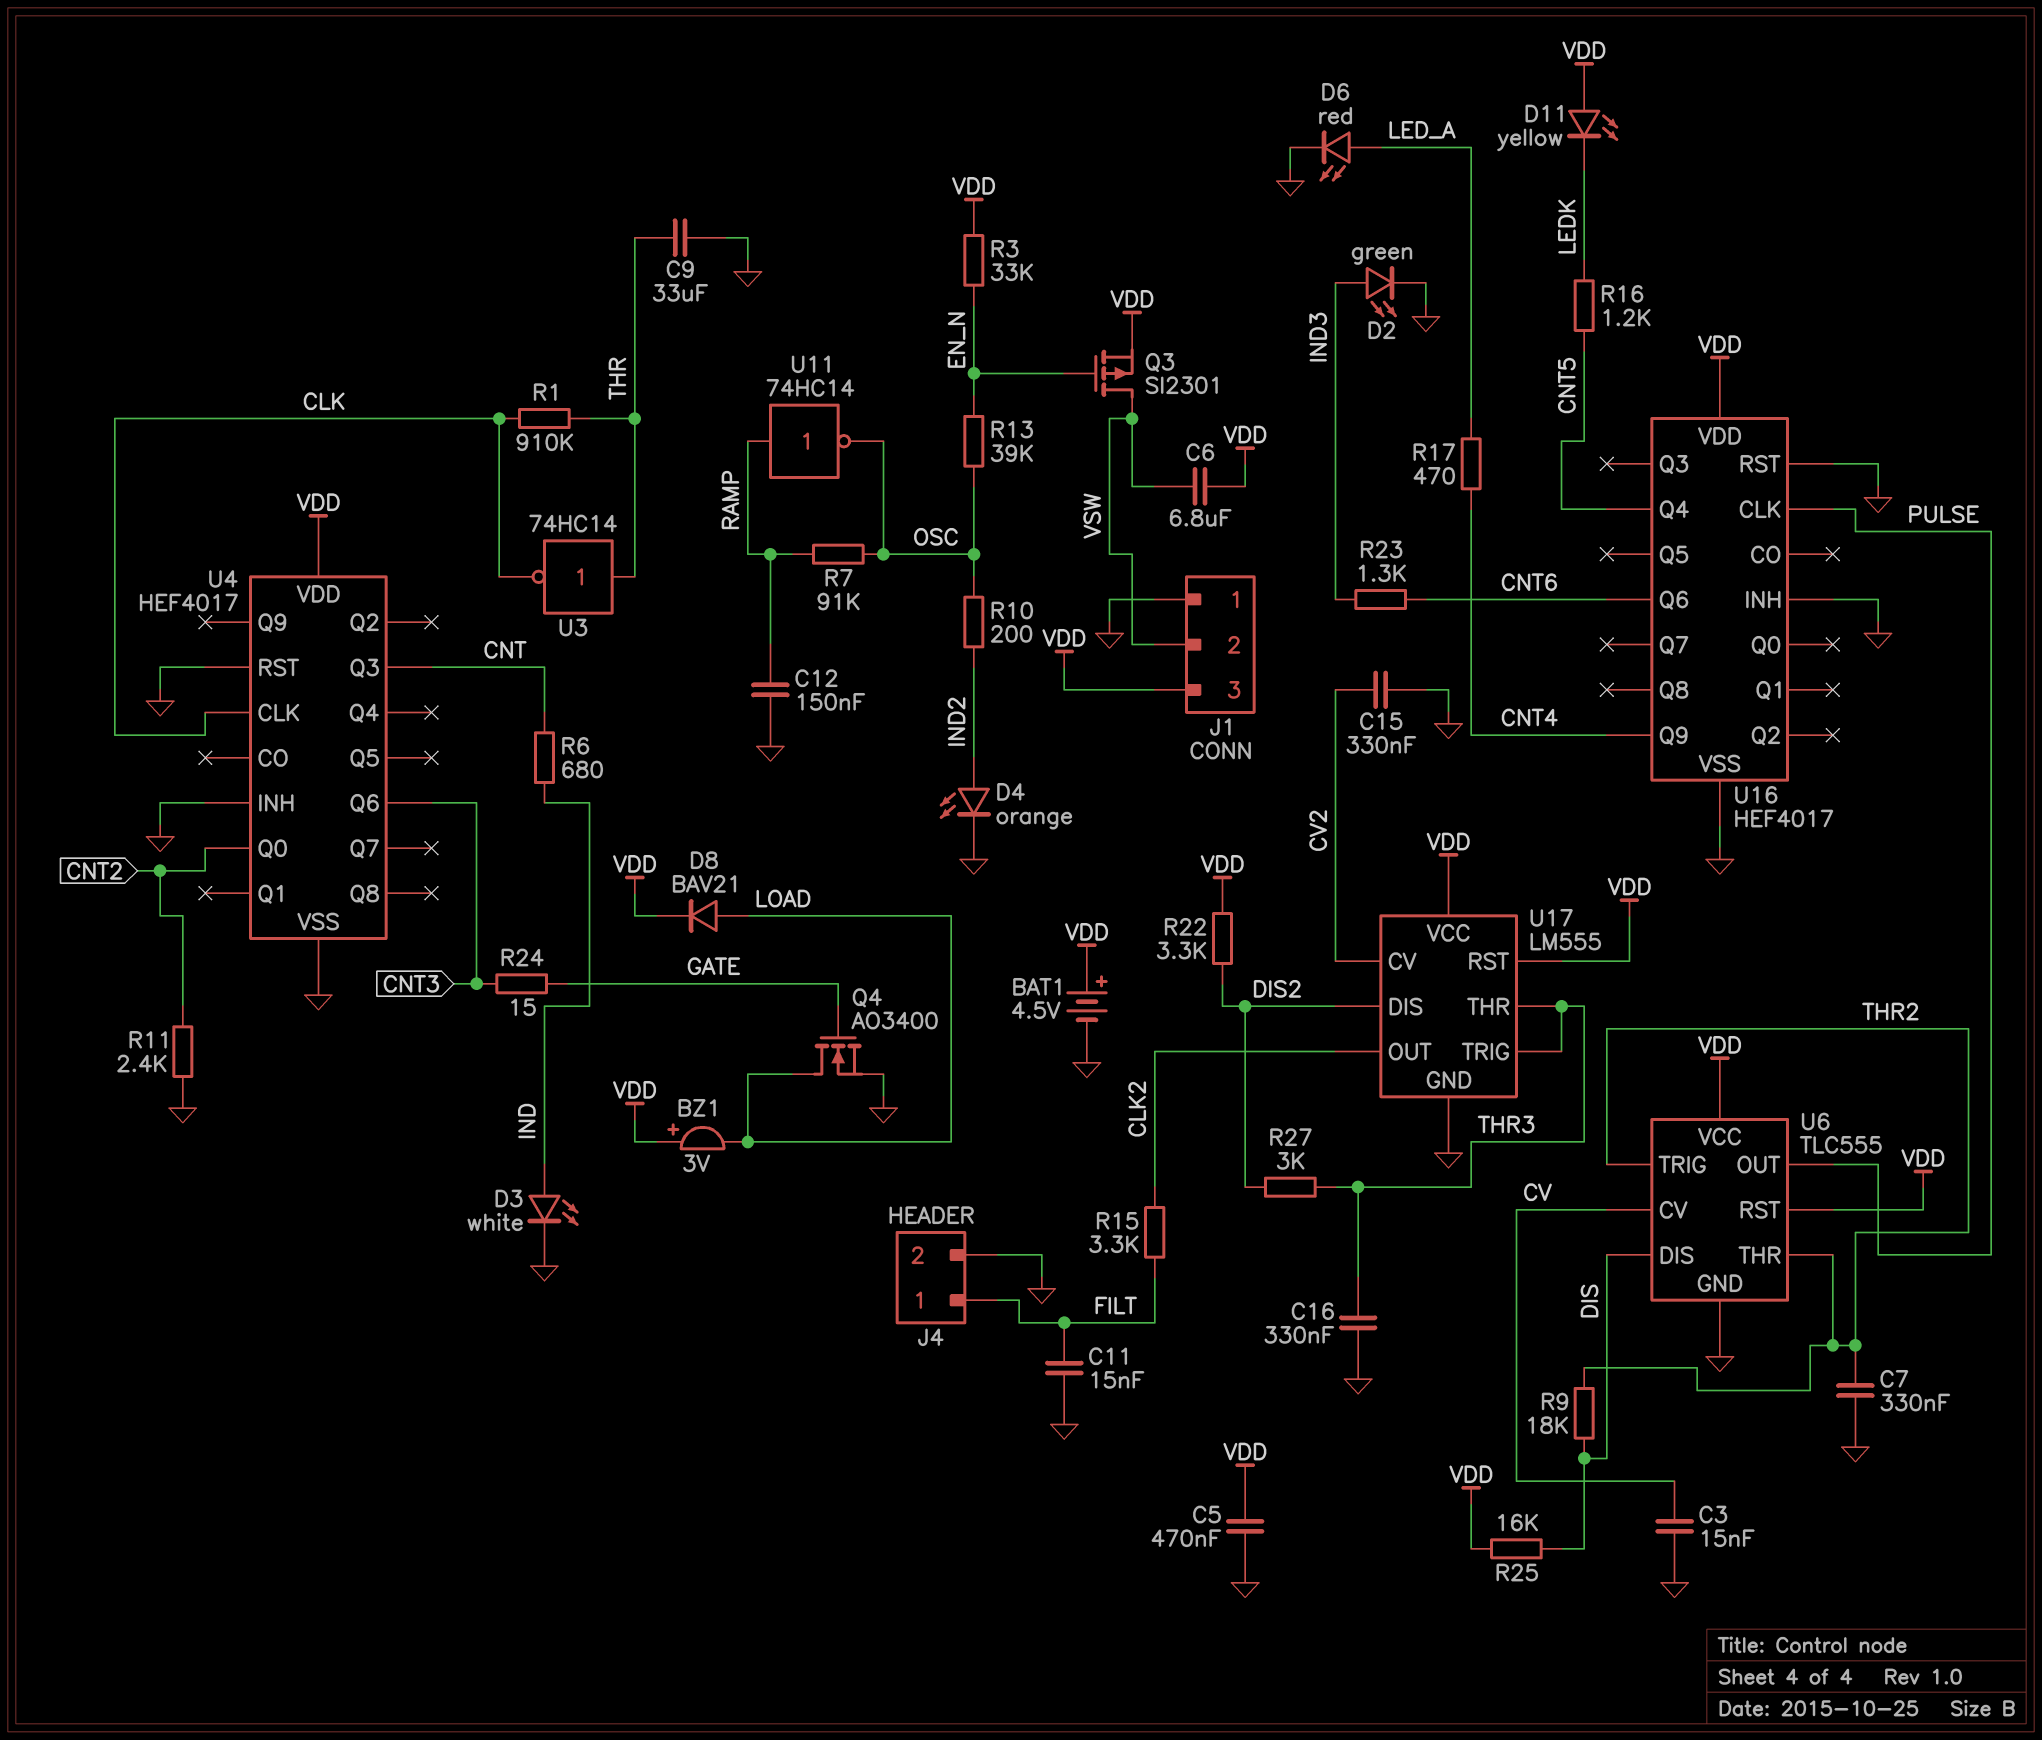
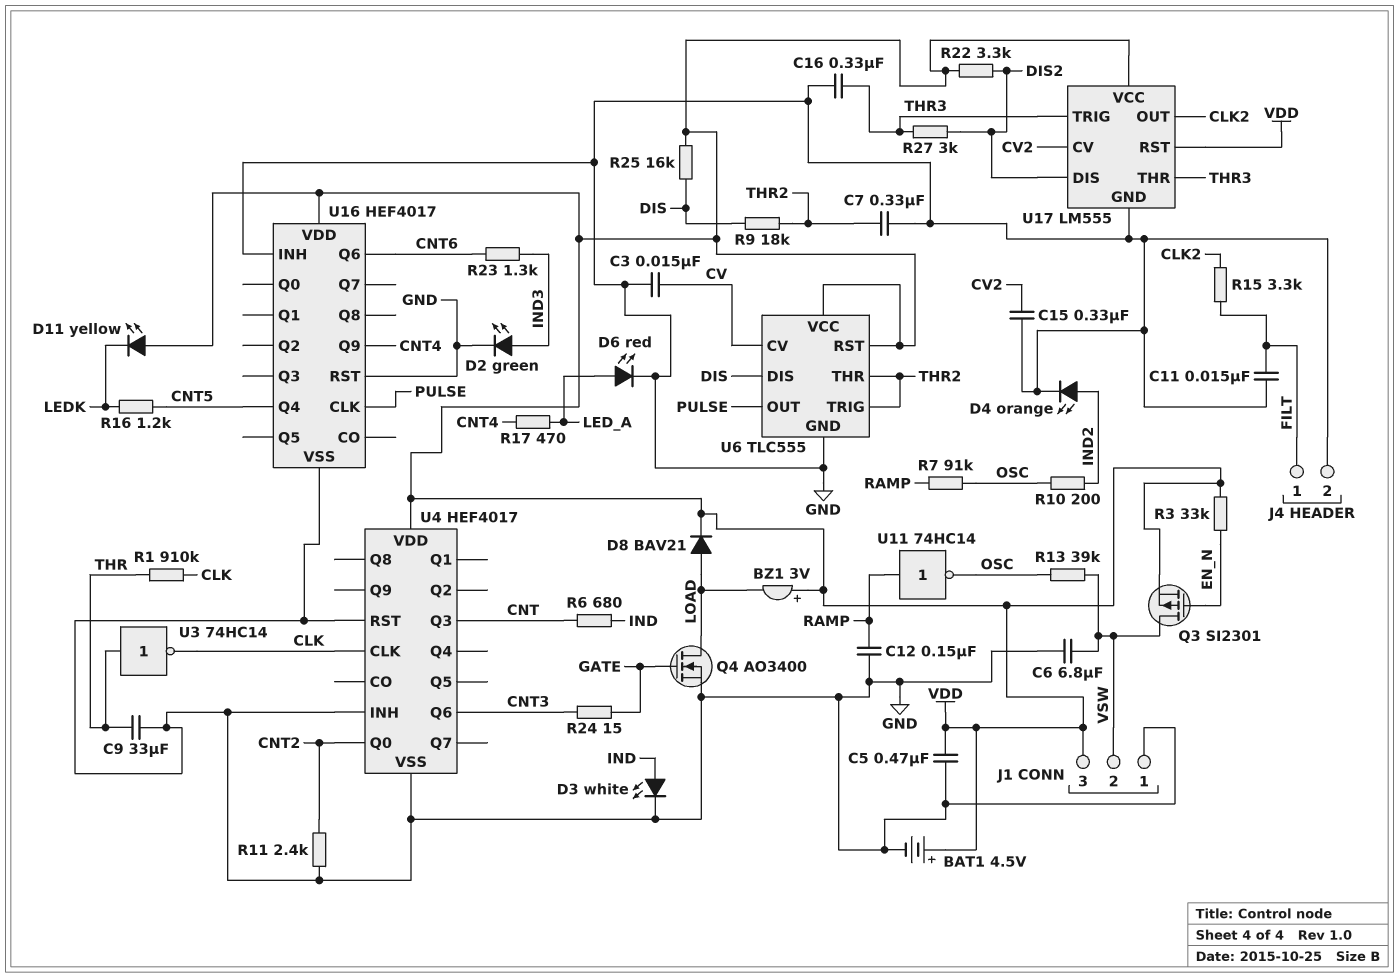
C6: 6.8uF (VDD, VSW) -> 6.8uF (GND, VSW)
R13: 39k (EN_N, OSC) -> 39k (OSC, VSW)

